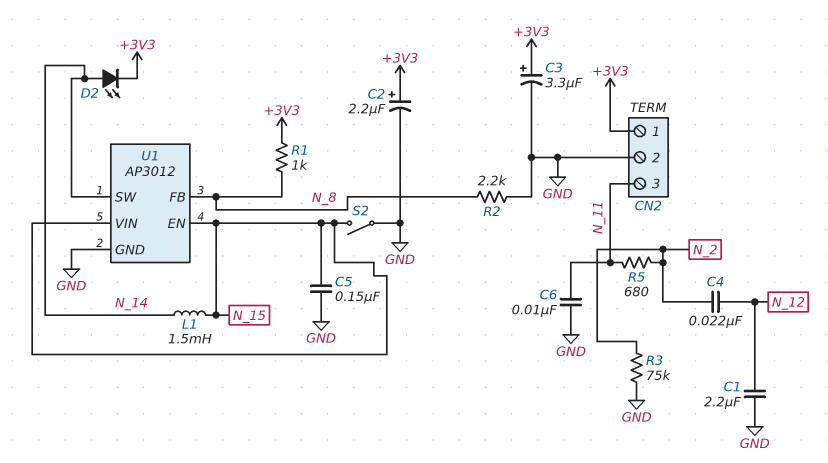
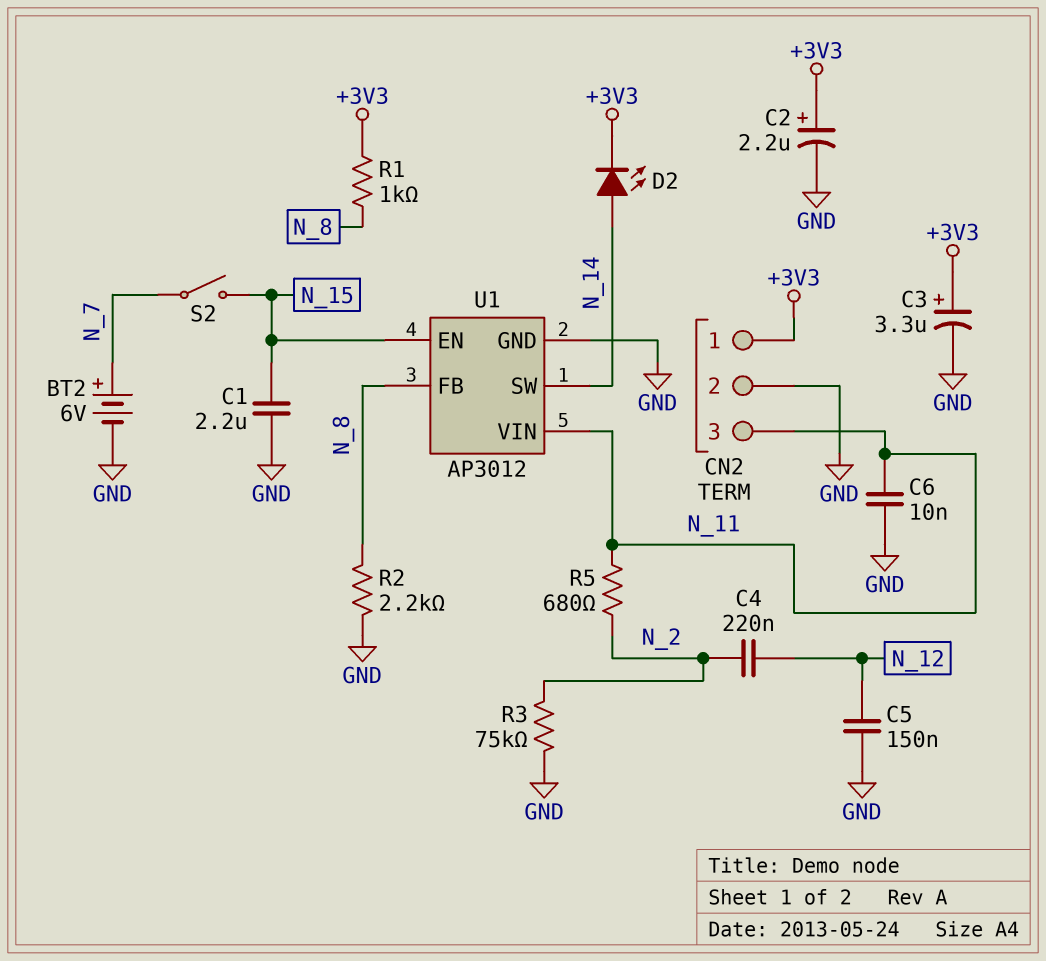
BT2: none -> 6V (plus N_7, minus GND)
C1: 2.2uF (GND, N_12) -> 2.2uF (GND, N_15)
C4: 22nF (N_2, N_12) -> 220nF (N_2, N_12)
C5: 150nF (GND, N_15) -> 150nF (GND, N_12)
L1: 1.5mH (N_14, N_15) -> none
S2: switch (GND, N_15) -> switch (N_7, N_15)
U1 pin VIN: N_15 -> N_11

